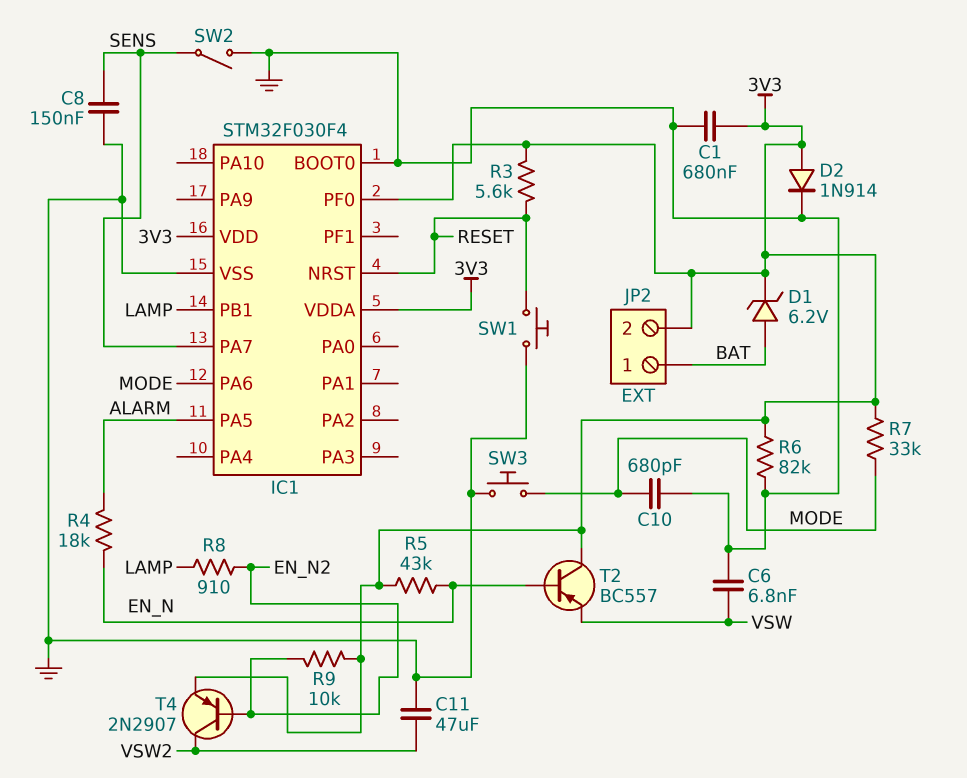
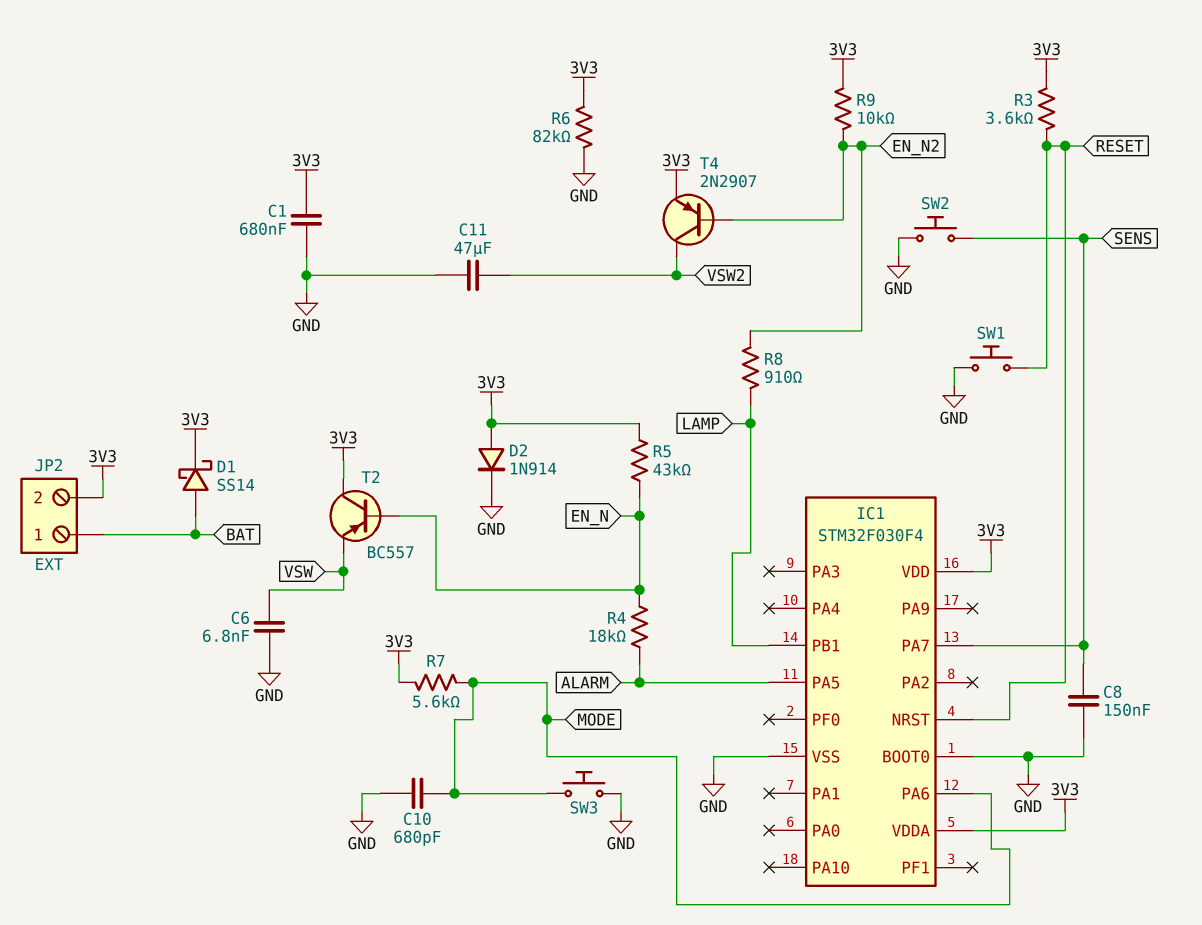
D1: zener 6.2V (A BAT, K 3V3) -> schottky SS14 (A BAT, K 3V3)
IC1 pin PF0: 3V3 -> none
R3: 5.6k (3V3, RESET) -> 3.6k (3V3, RESET)
R7: 33k (3V3, MODE) -> 5.6k (3V3, MODE)
SW2: switch (GND, SENS) -> button (GND, SENS)

